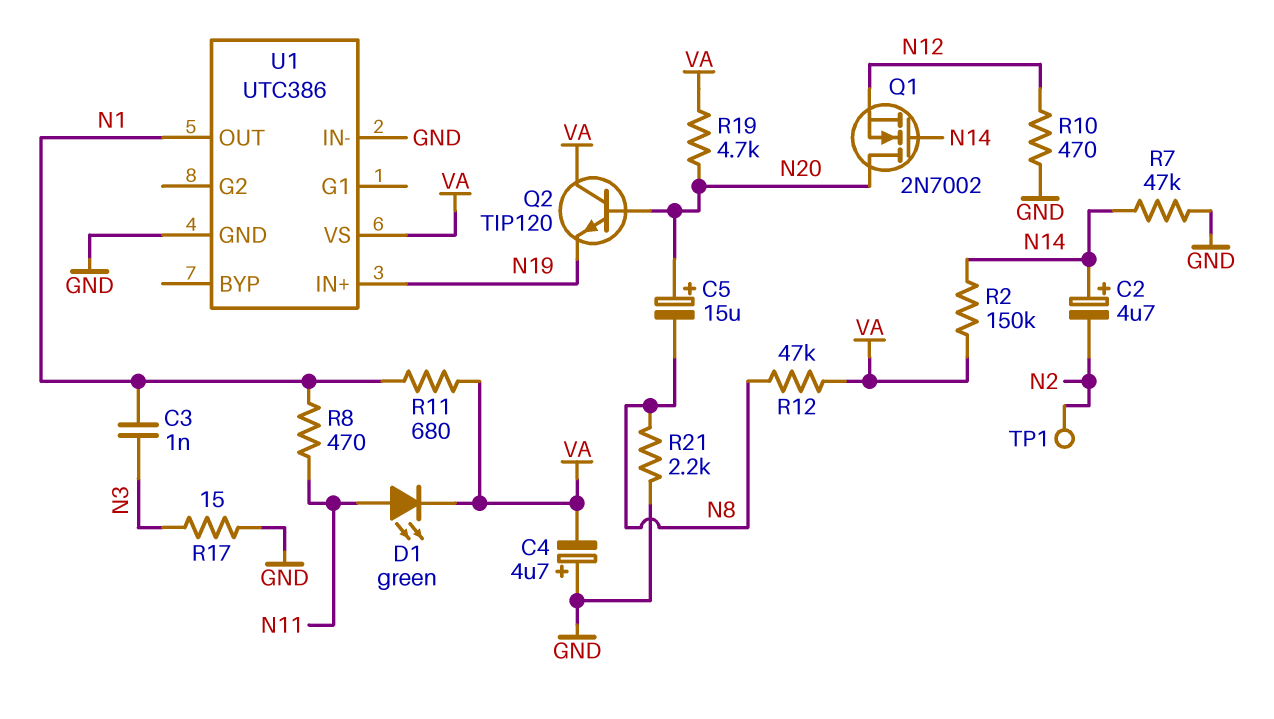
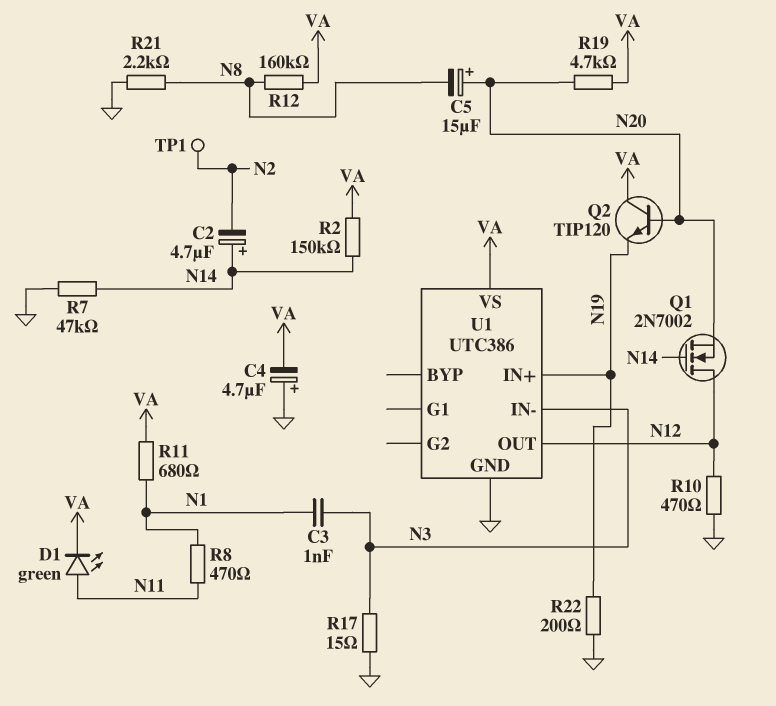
Q1: NMOS 2N7002 (G N14, D N20, S N12) -> NMOS 2N7002 (G N14, D N12, S N20)
R12: 47k (N8, VA) -> 160k (N8, VA)
R22: none -> 200 (GND, N19)
U1 pin IN-: GND -> N3
U1 pin OUT: N1 -> N12

